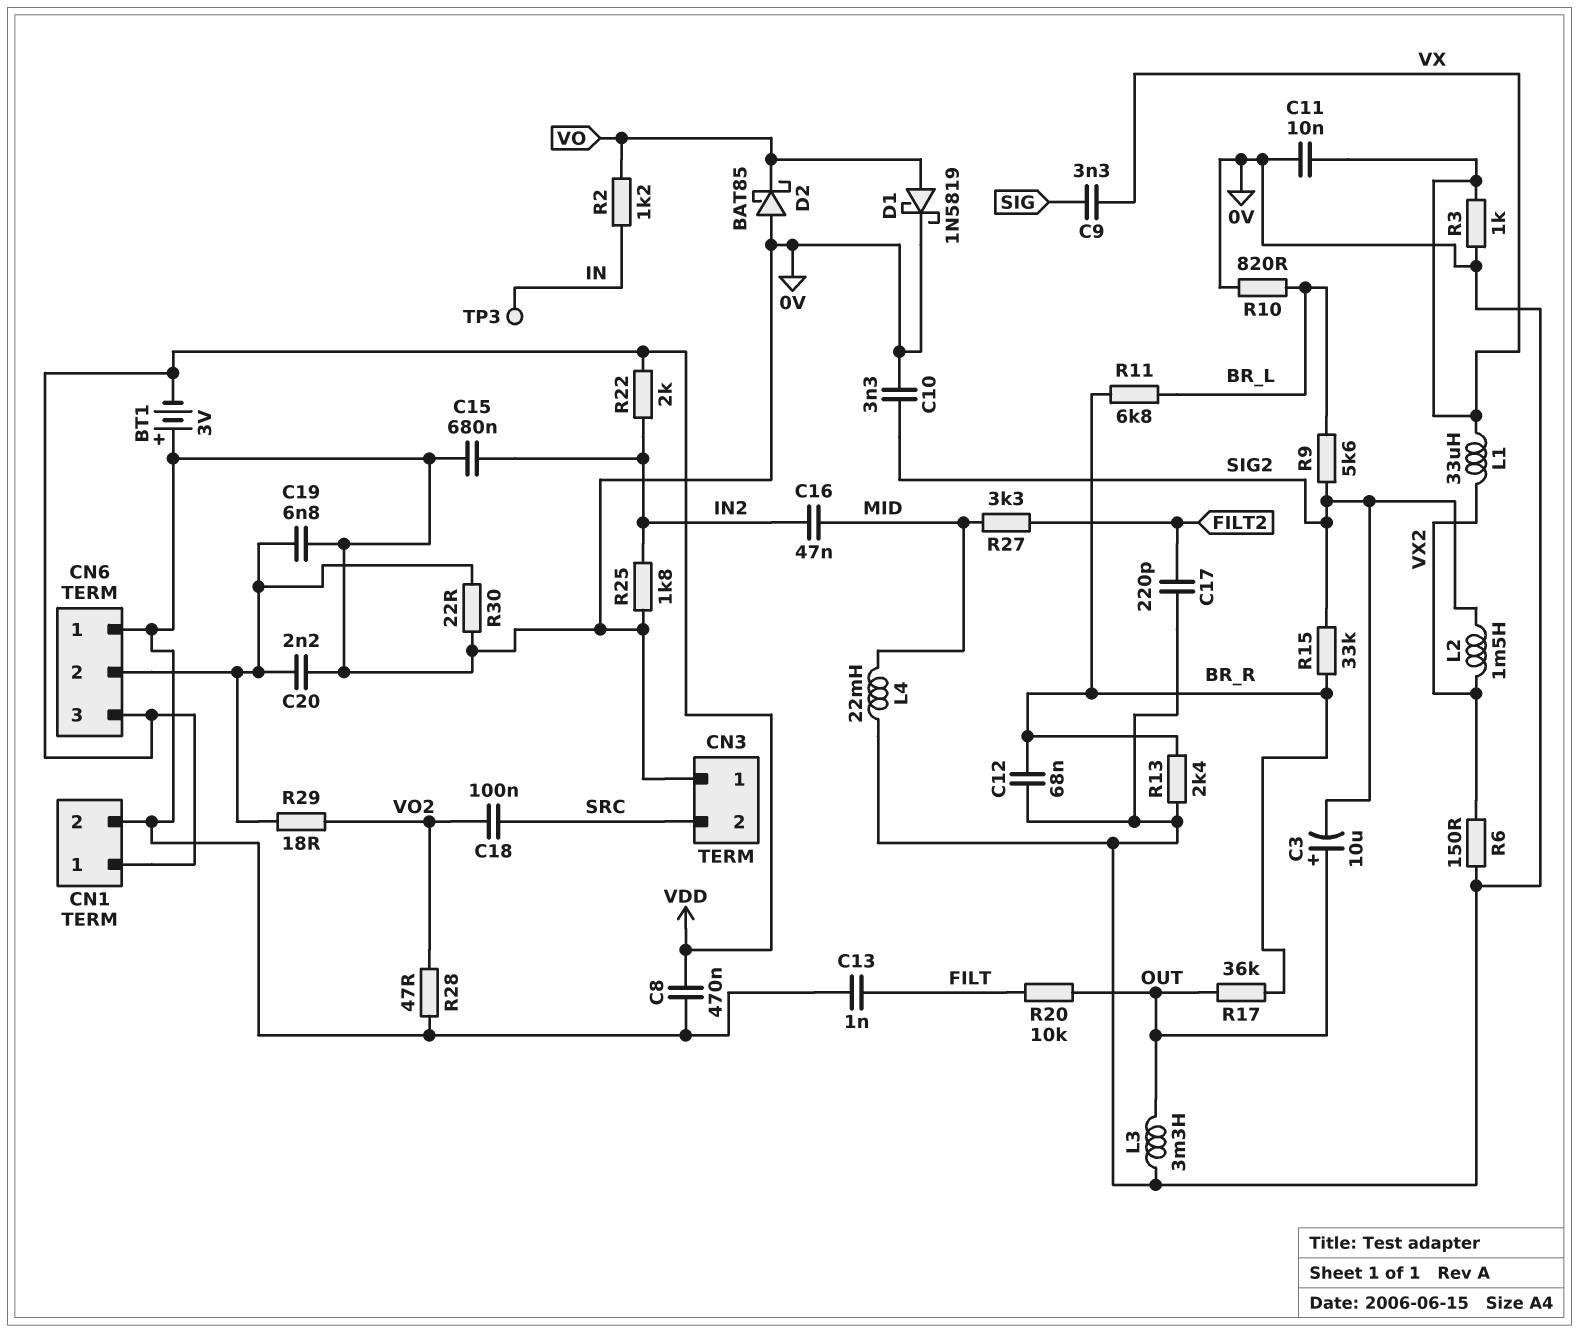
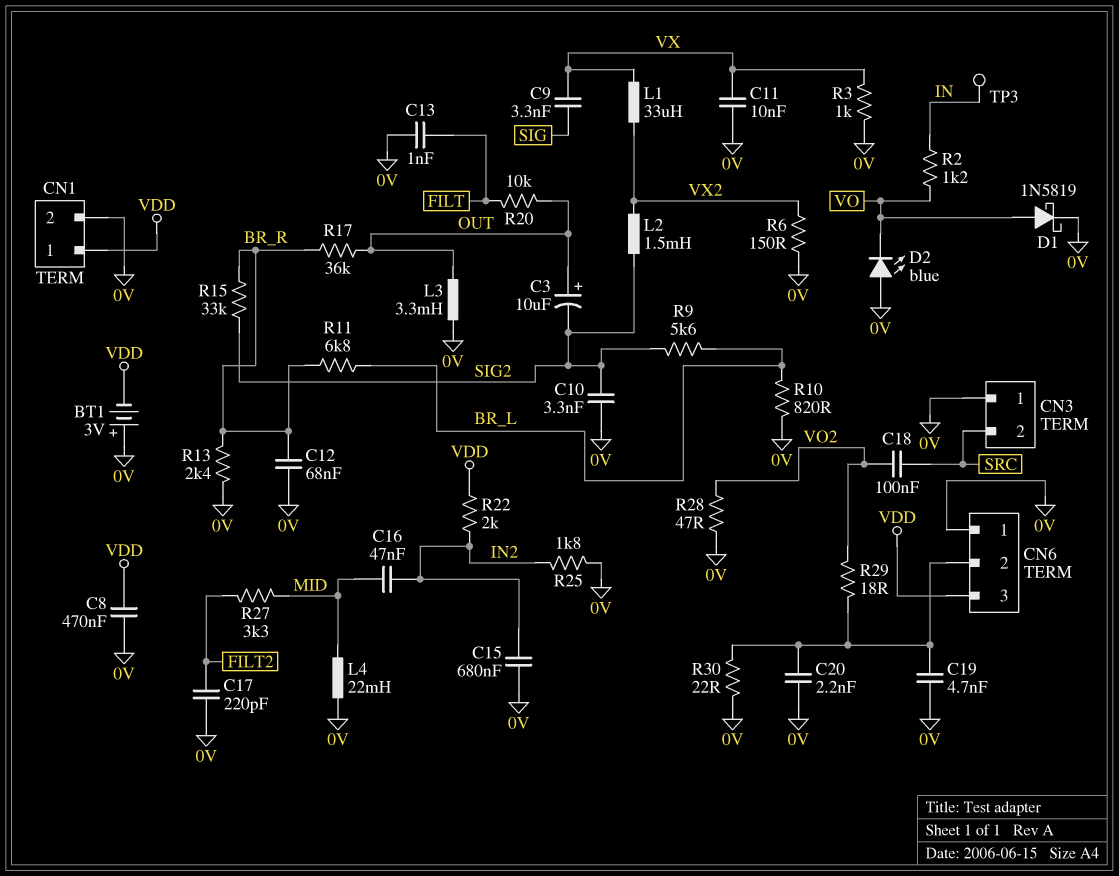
C19: 6.8nF (0V, CN6/2) -> 4.7nF (0V, CN6/2)
D2: schottky BAT85 (A 0V, K VO) -> LED blue (A 0V, K VO)

